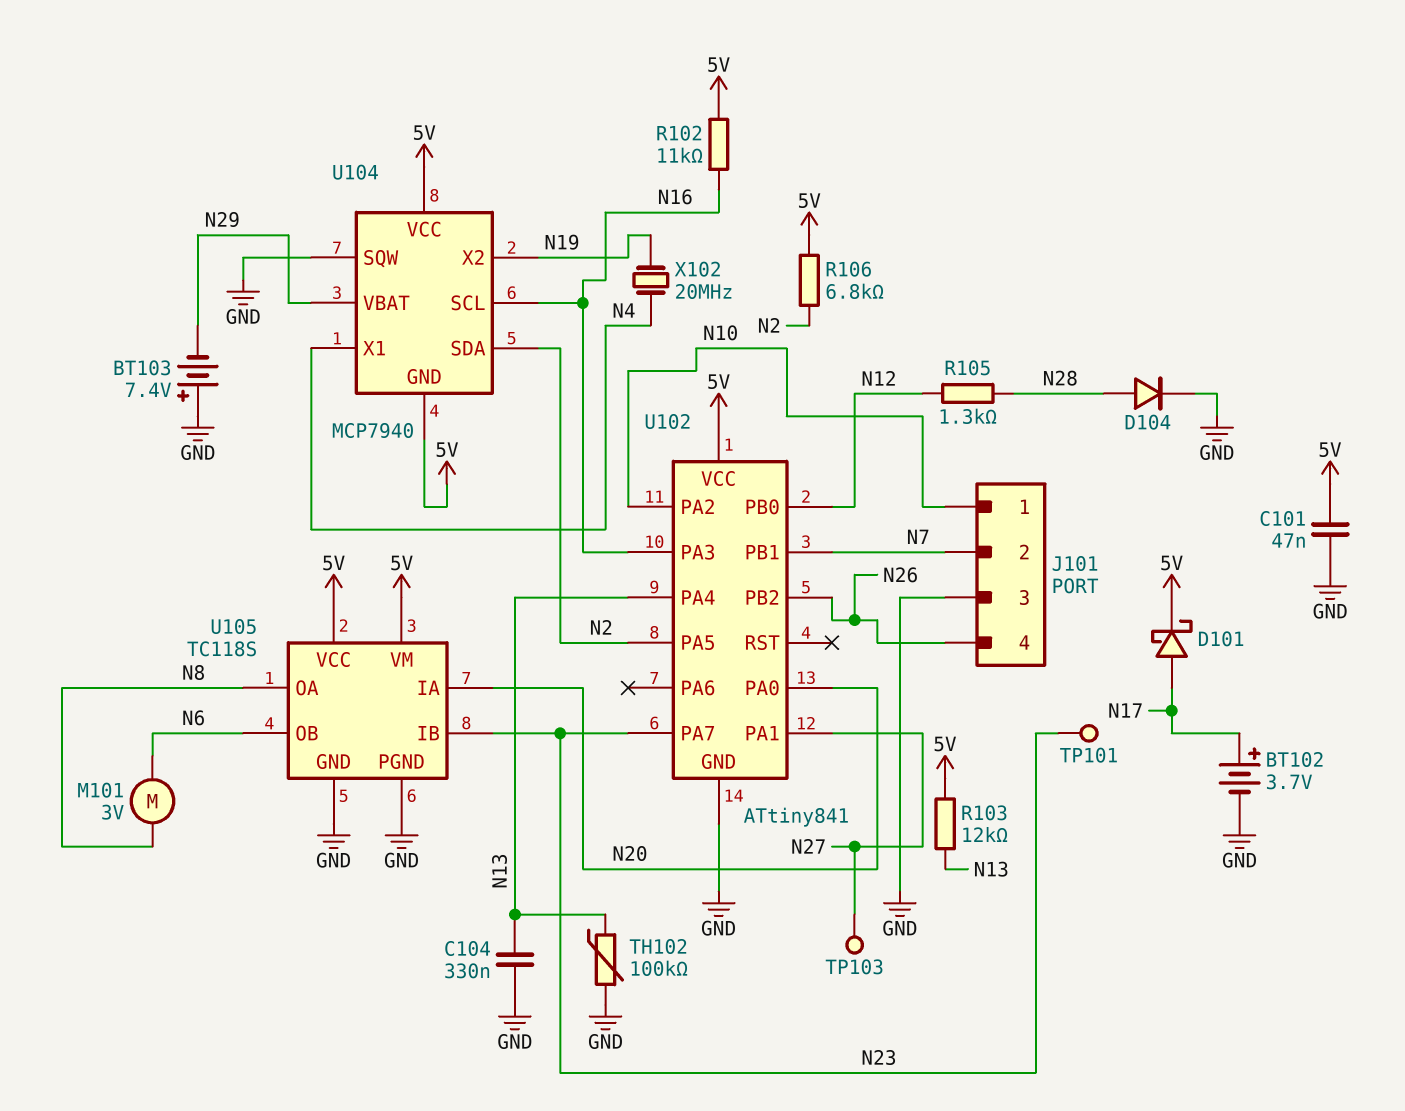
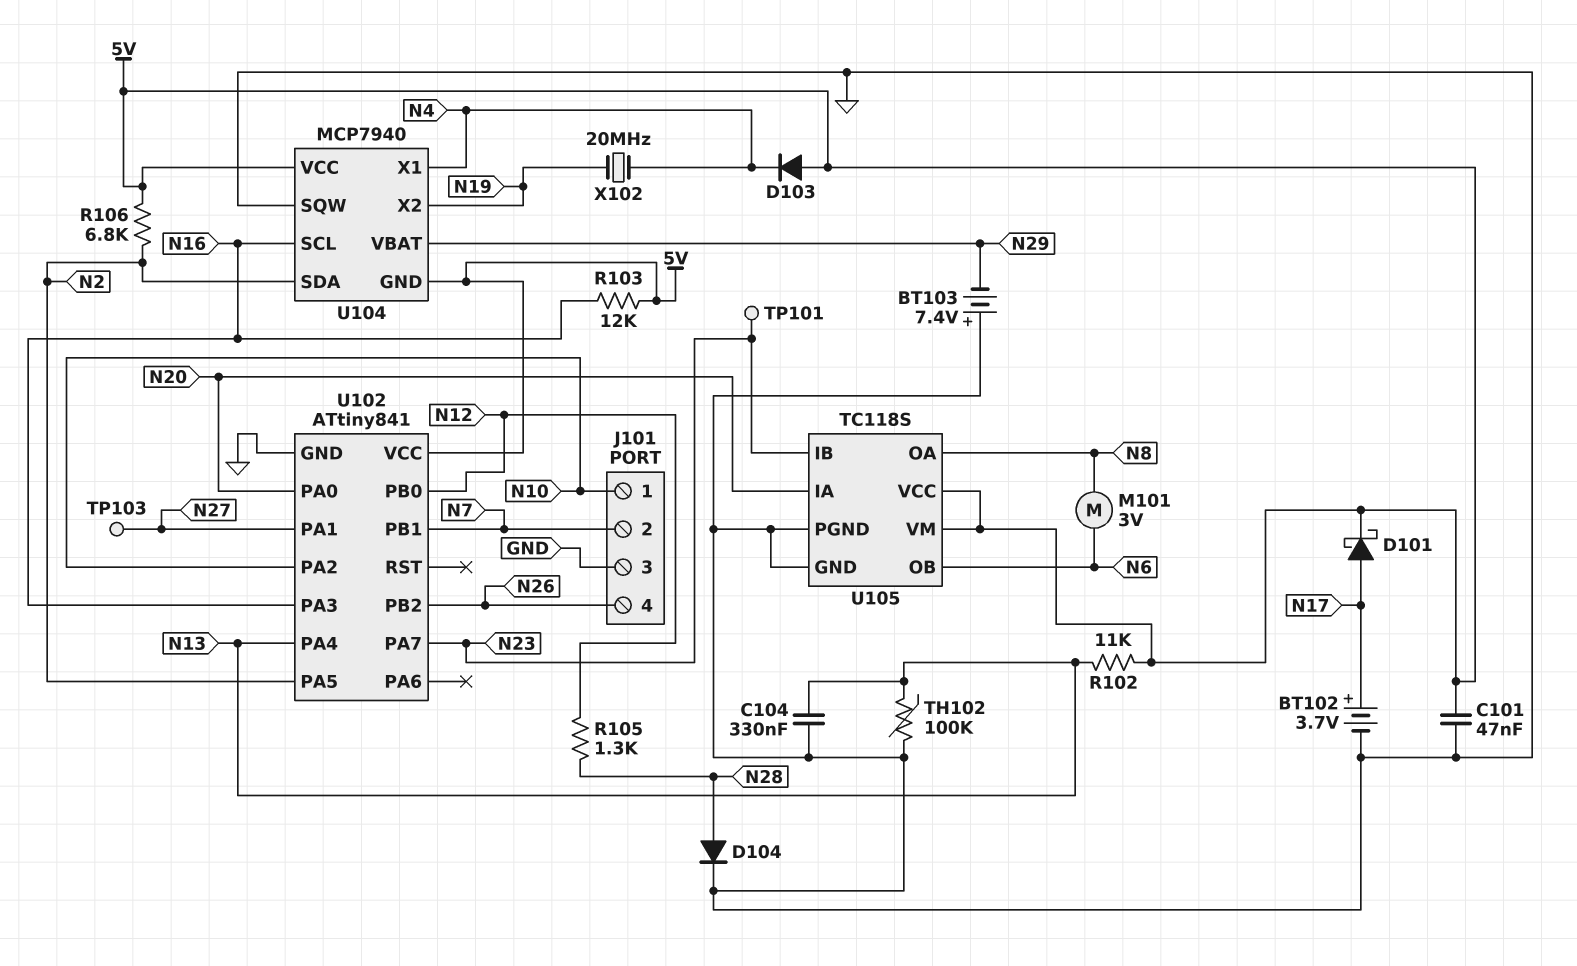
D103: none -> diode (A 5V, K N4)
R102: 11k (5V, N16) -> 11k (5V, N13)
R103: 12k (5V, N13) -> 12k (5V, N16)

